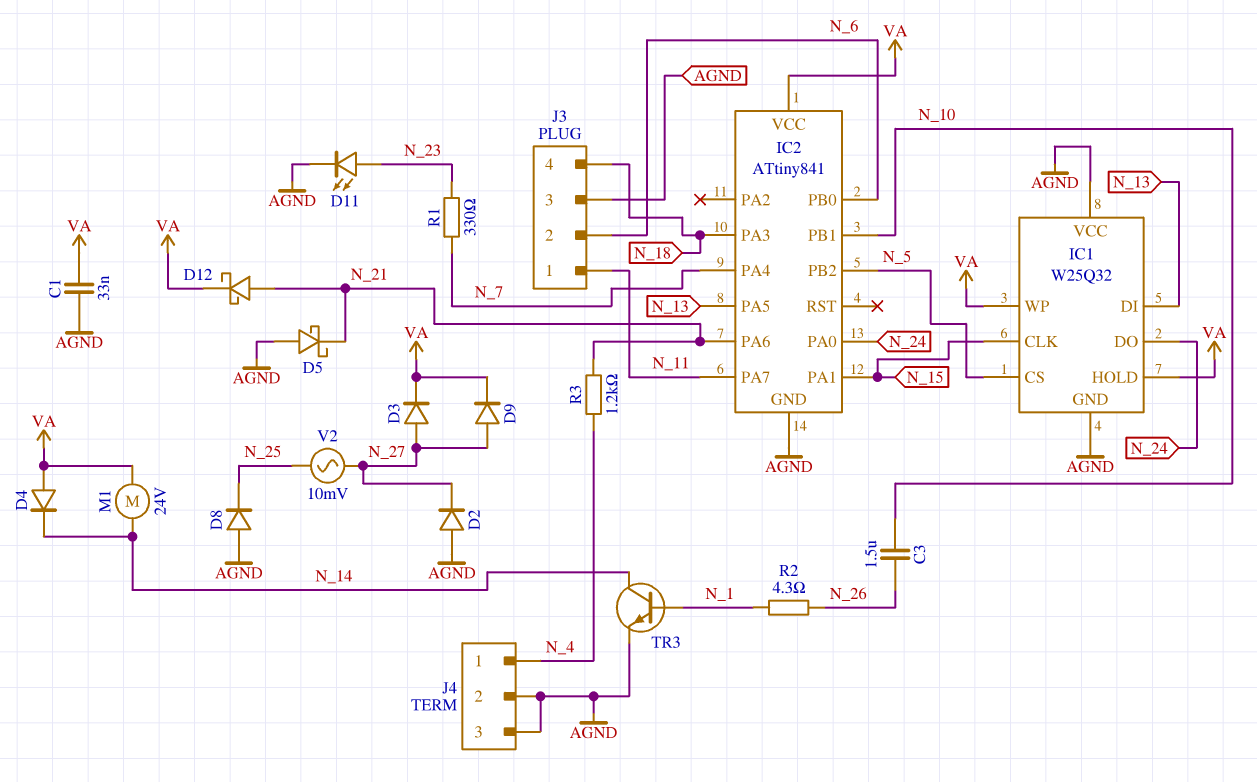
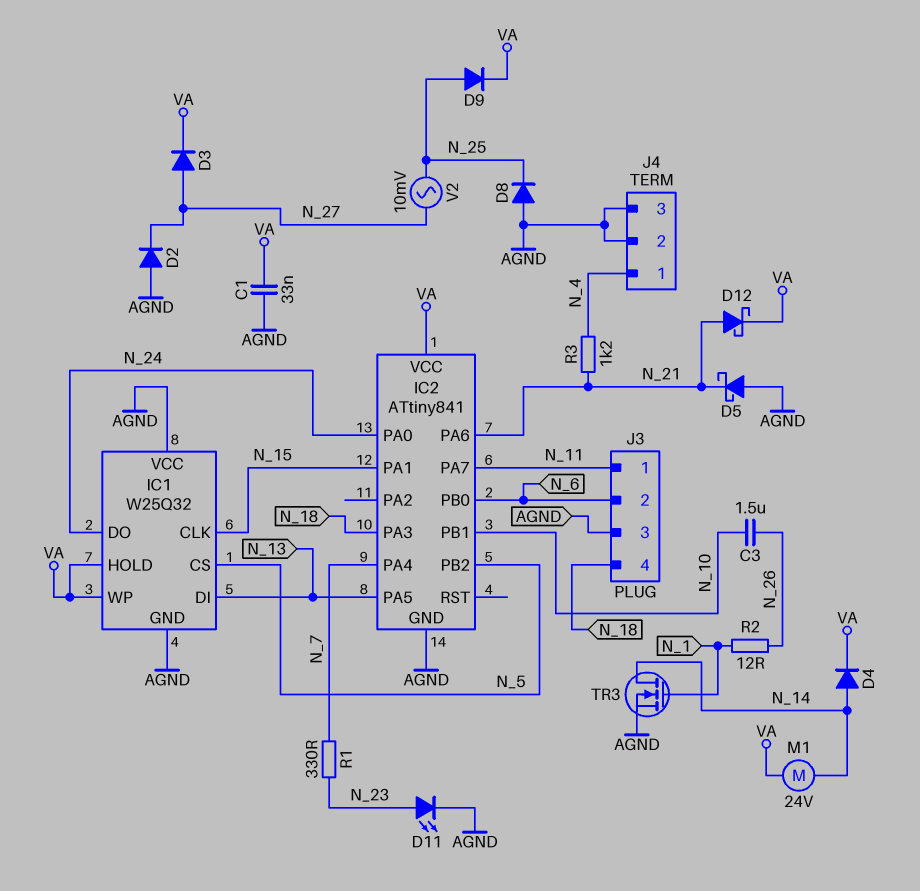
D4: diode (A VA, K N_14) -> diode (A N_14, K VA)
D9: diode (A N_27, K VA) -> diode (A N_25, K VA)
R2: 4.3 (N_1, N_26) -> 12 (N_1, N_26)
TR3: NPN (B N_1, C N_14, E AGND) -> NMOS (G N_1, D N_14, S AGND)

